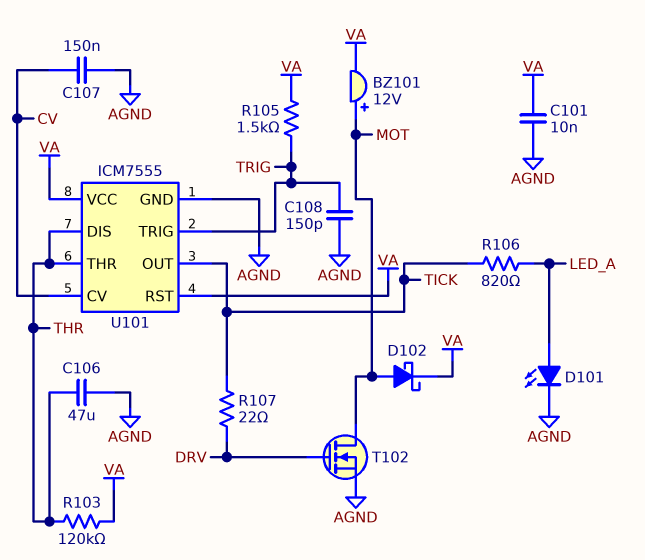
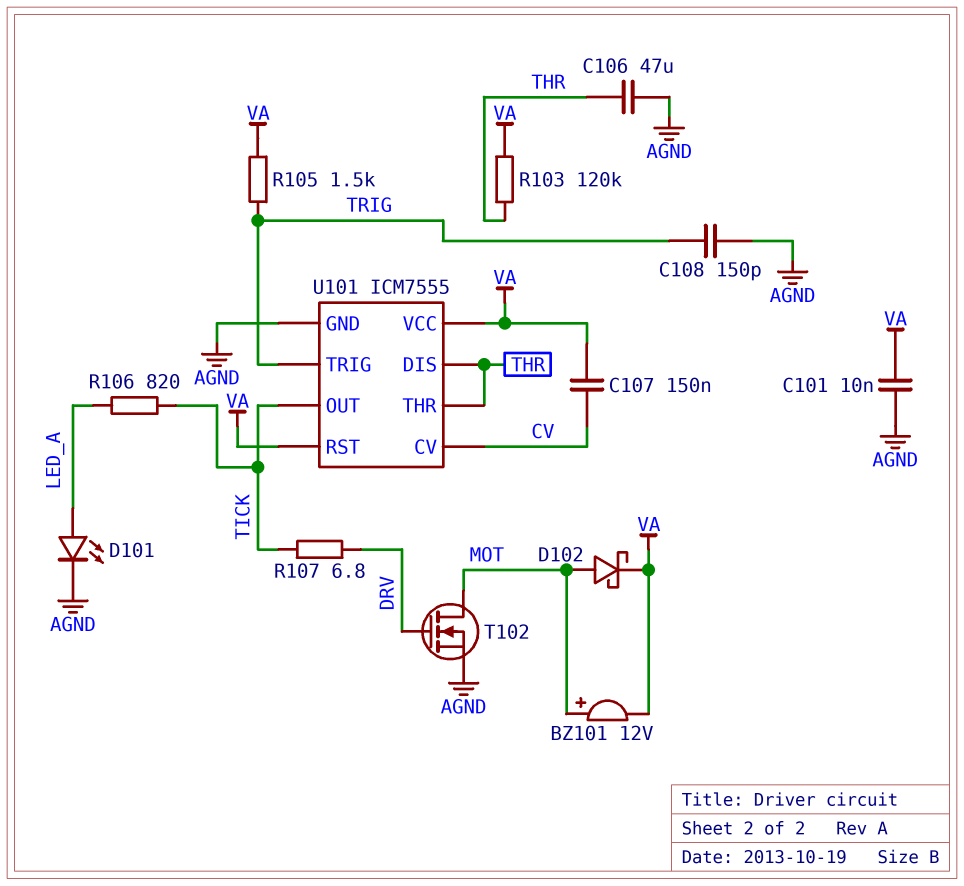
C107: 150nF (AGND, CV) -> 150nF (CV, VA)
R107: 22 (DRV, TICK) -> 6.8 (DRV, TICK)

